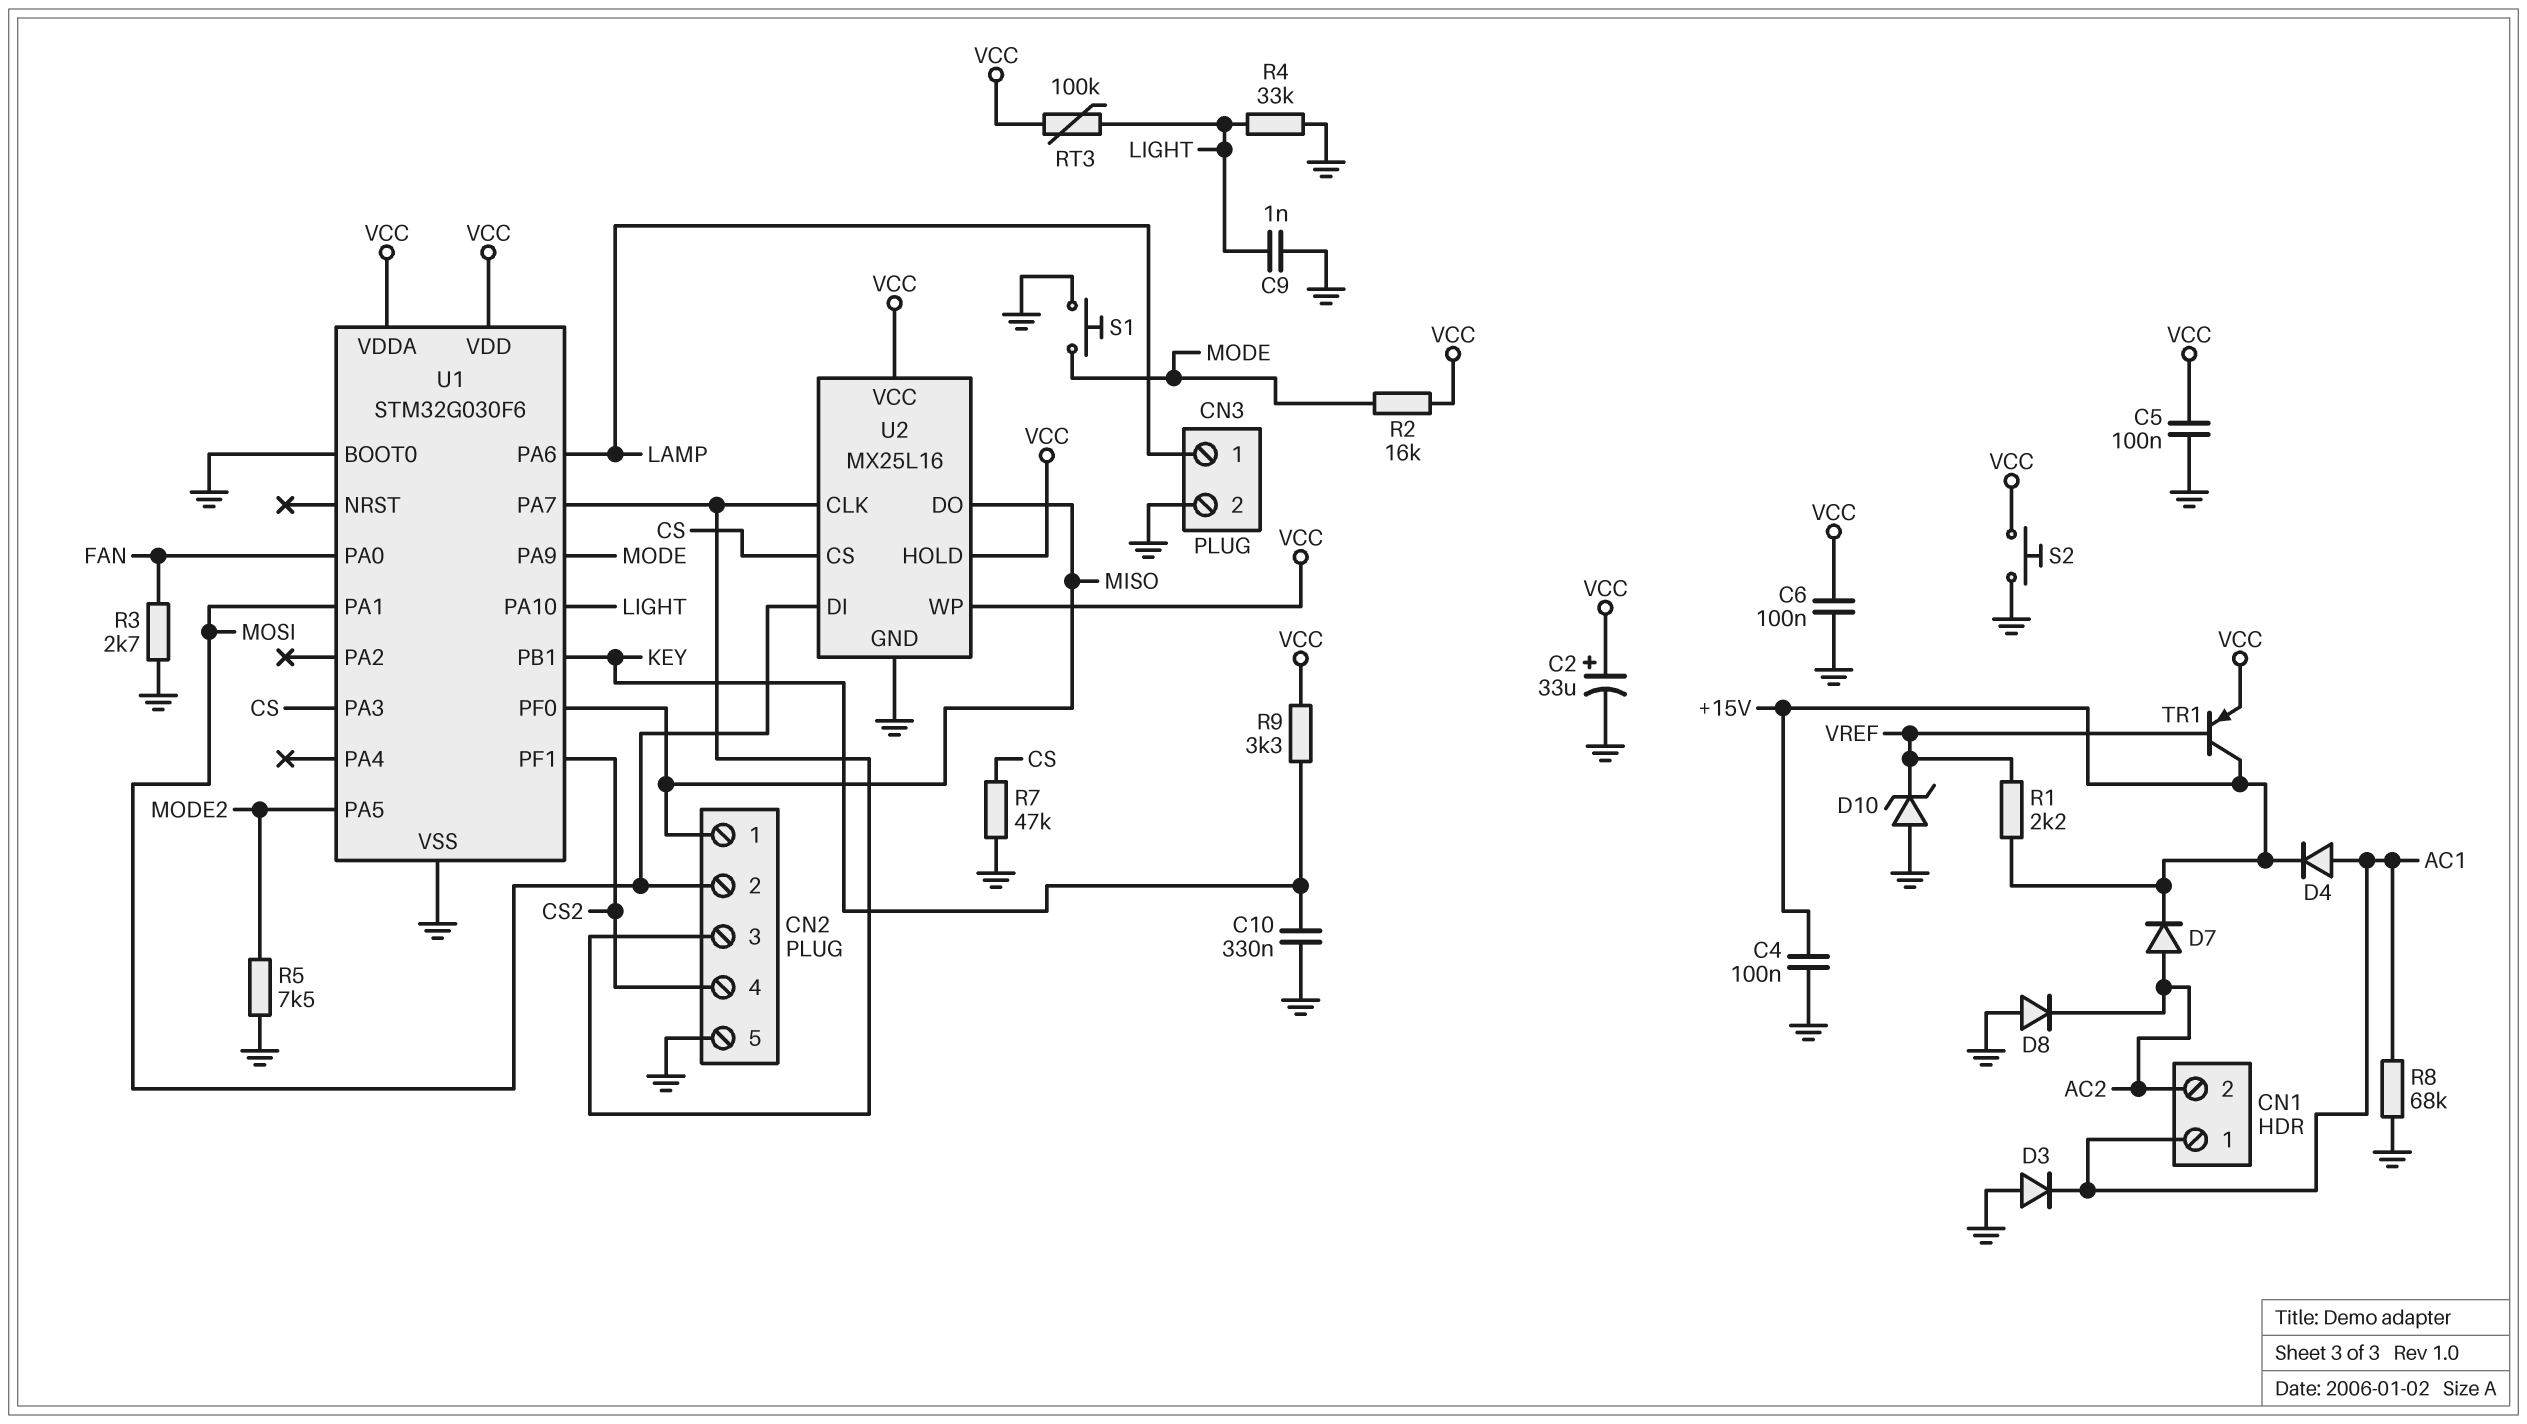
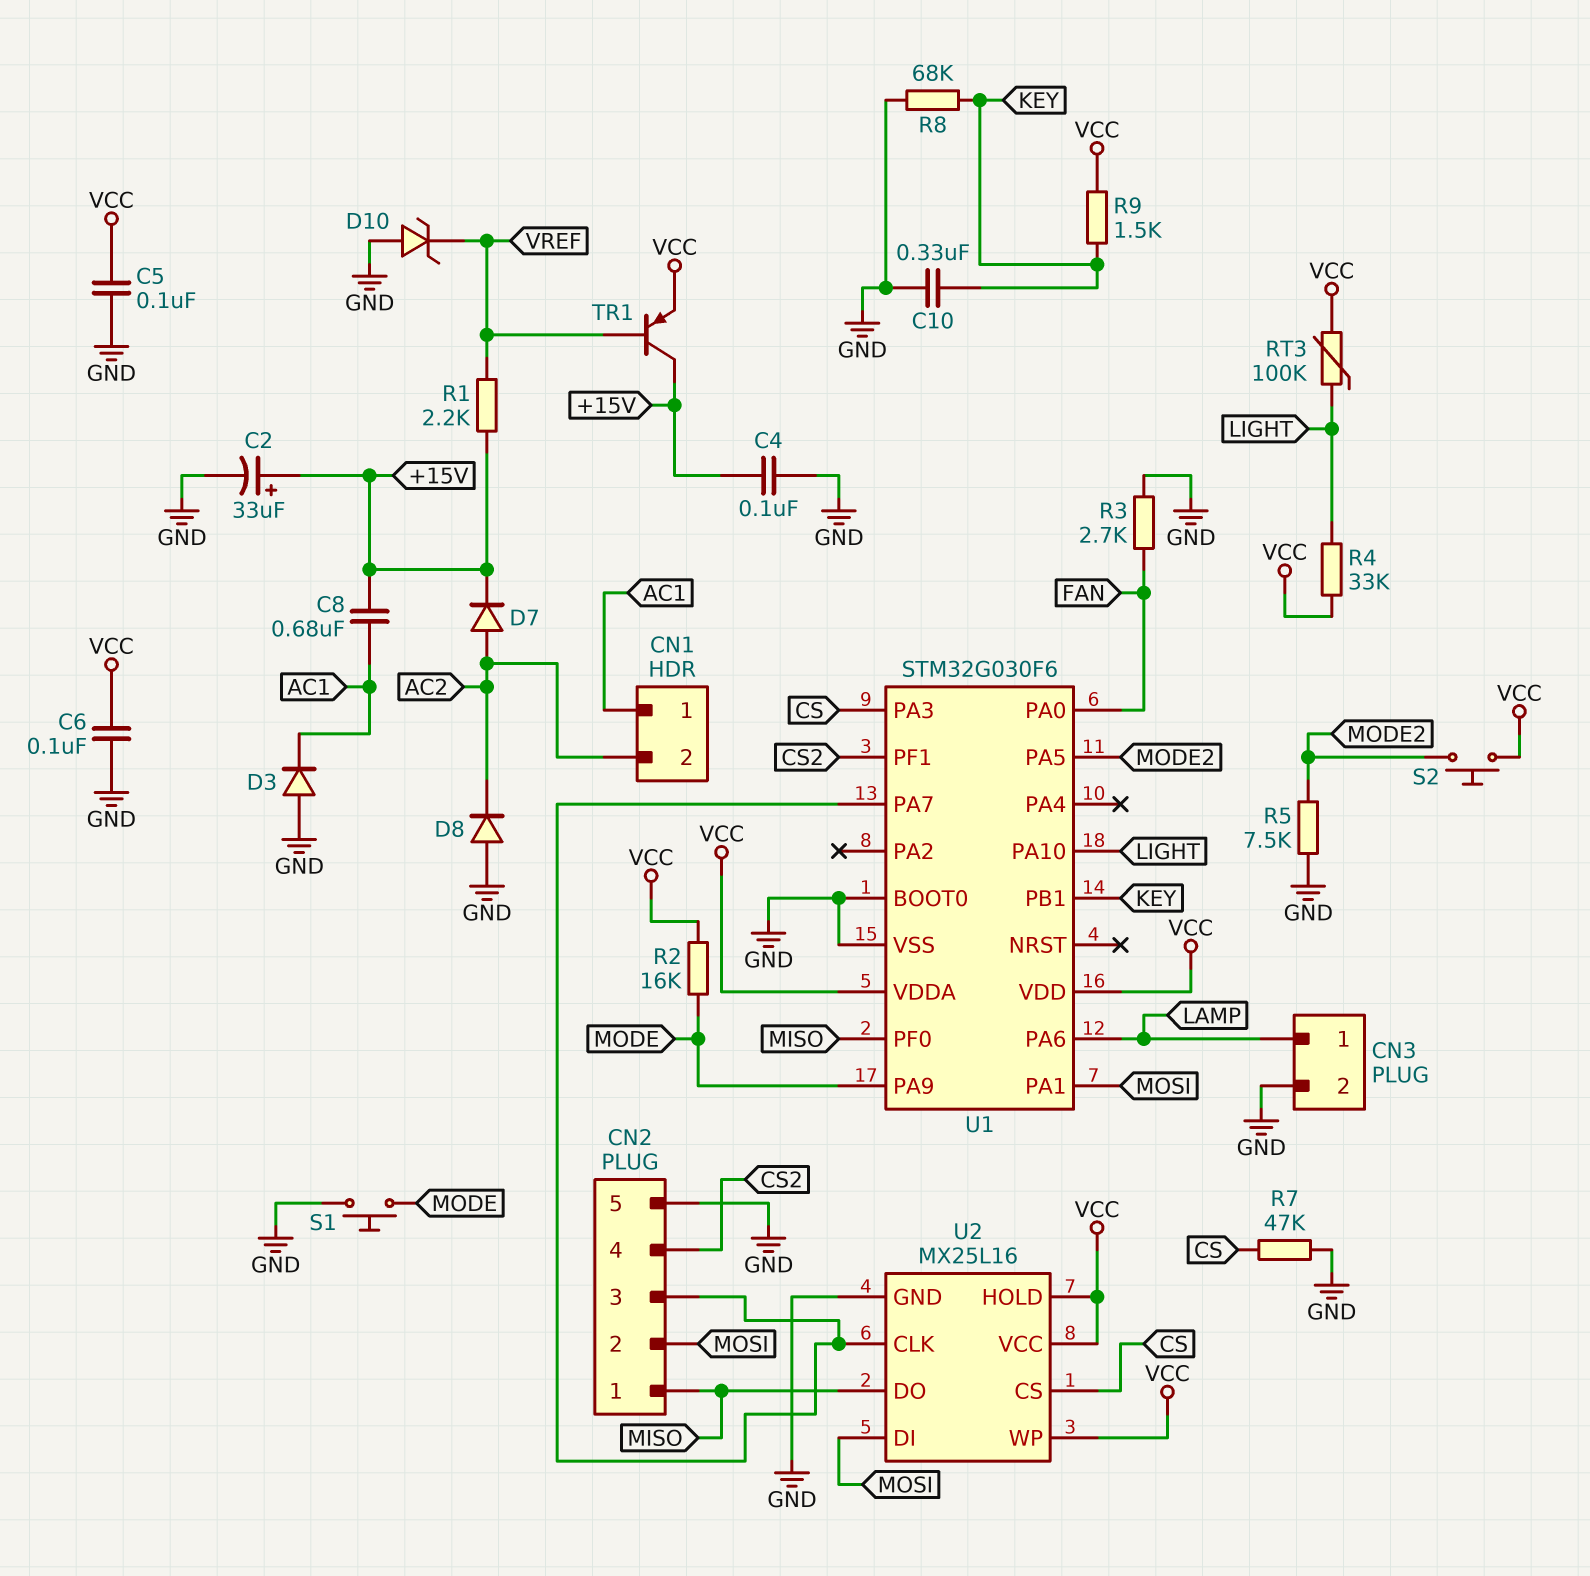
C2: 33uF (plus VCC, minus GND) -> 33uF (plus +15V, minus GND)
C8: none -> 680nF (+15V, AC1)
C9: 1nF (GND, LIGHT) -> none
D4: diode (A AC1, K +15V) -> none
R4: 33k (GND, LIGHT) -> 33k (LIGHT, VCC)
R8: 68k (AC1, GND) -> 68k (GND, KEY)
R9: 3.3k (KEY, VCC) -> 1.5k (KEY, VCC)
S2: button (GND, VCC) -> button (MODE2, VCC)

